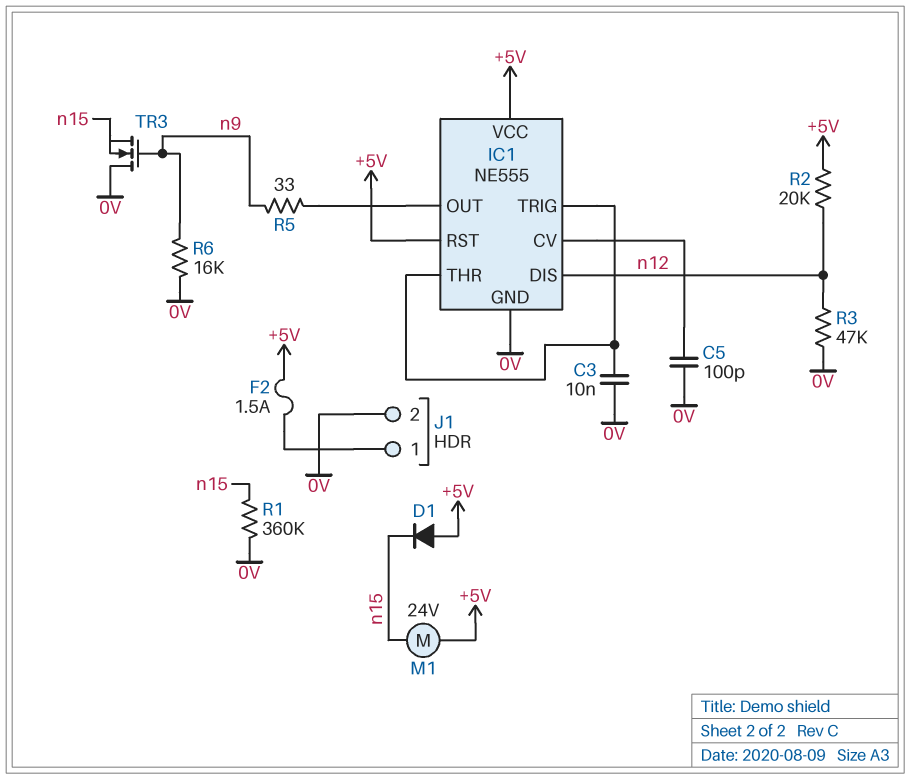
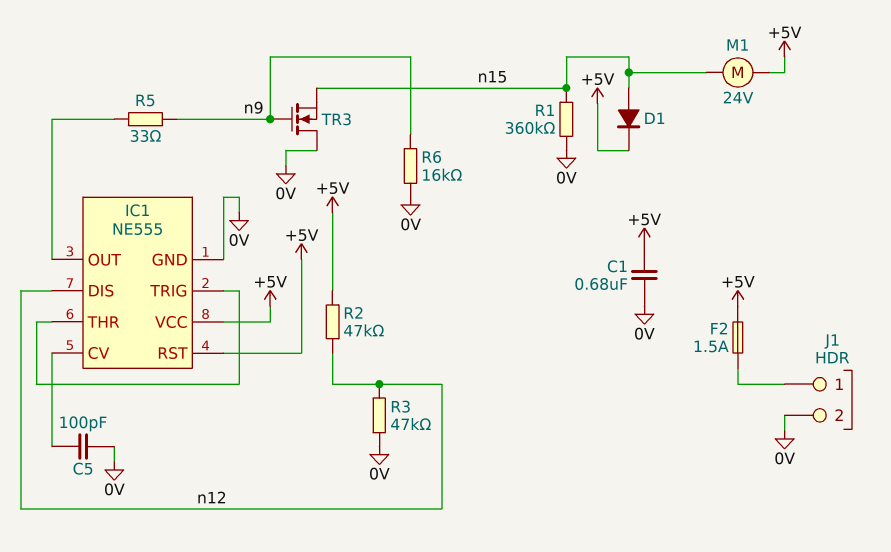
C1: none -> 680nF (+5V, 0V)
C3: 10nF (0V, IC1/THR) -> none
D1: diode (A +5V, K n15) -> diode (A n15, K +5V)
R2: 20k (+5V, n12) -> 47k (+5V, n12)

